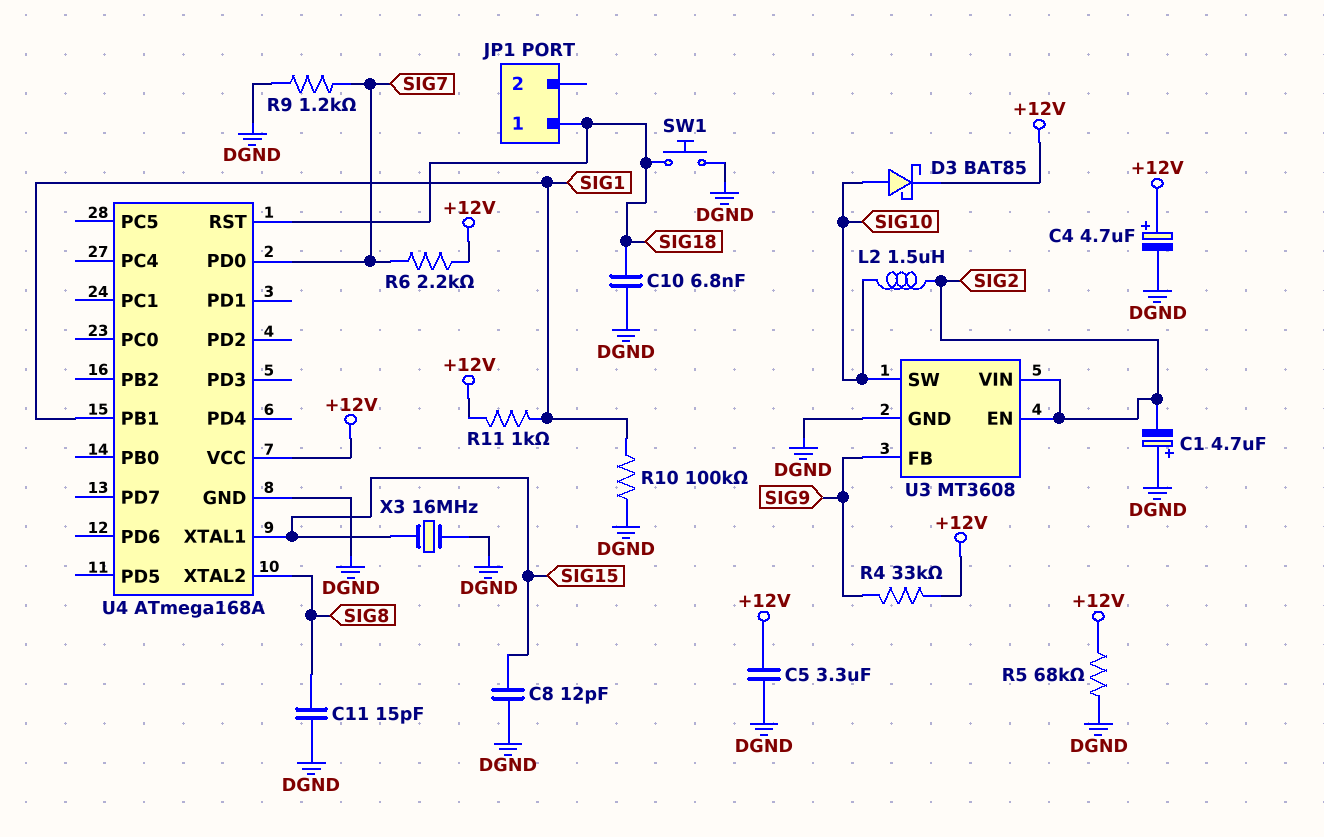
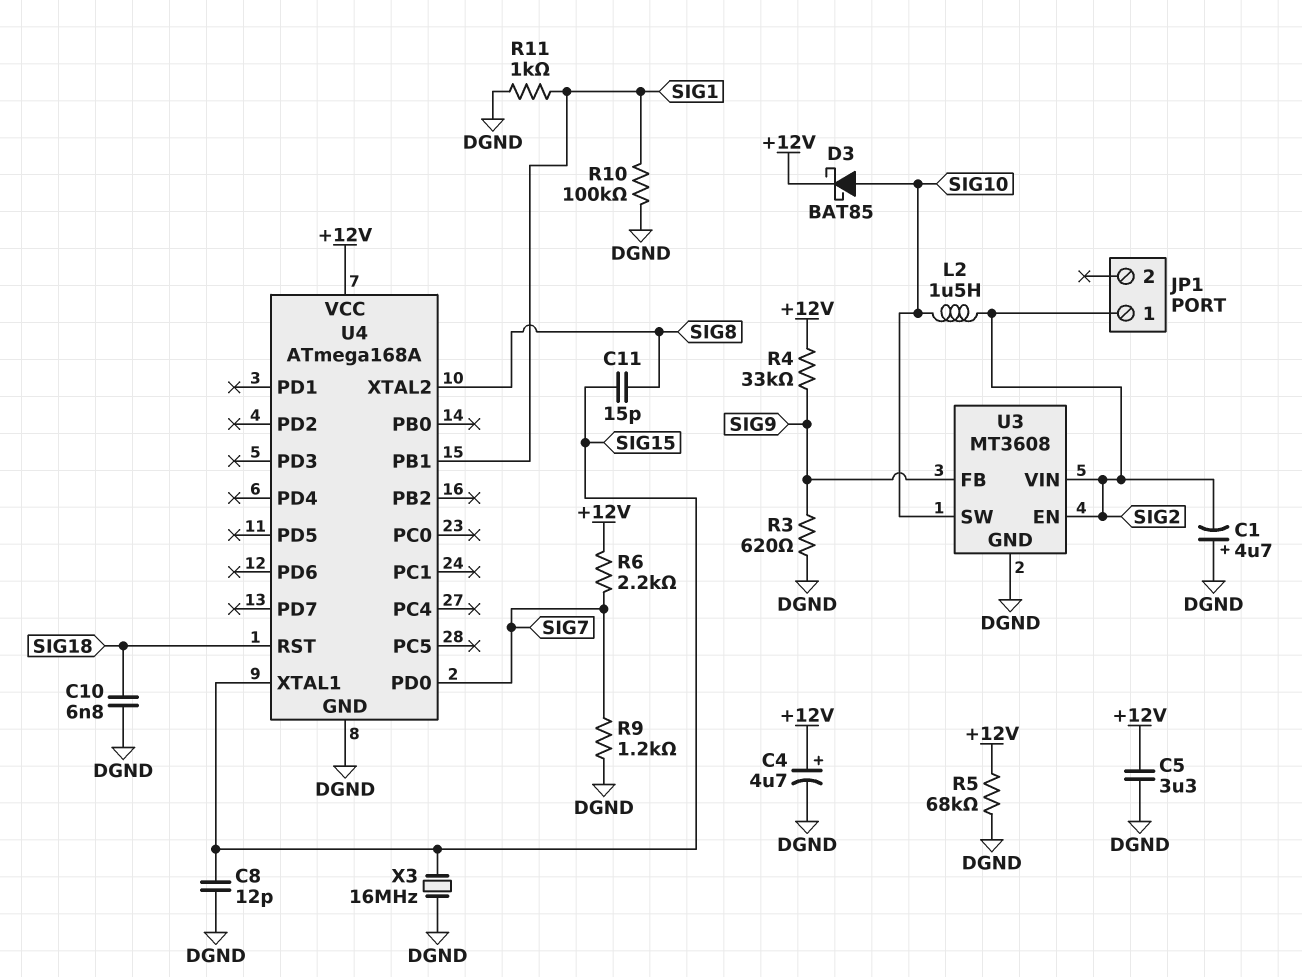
C11: 15pF (DGND, SIG8) -> 15pF (SIG8, SIG15)
JP1 pin 1: SIG18 -> SIG2
R3: none -> 620 (DGND, SIG9)
R11: 1k (+12V, SIG1) -> 1k (DGND, SIG1)
SW1: button (DGND, SIG18) -> none

